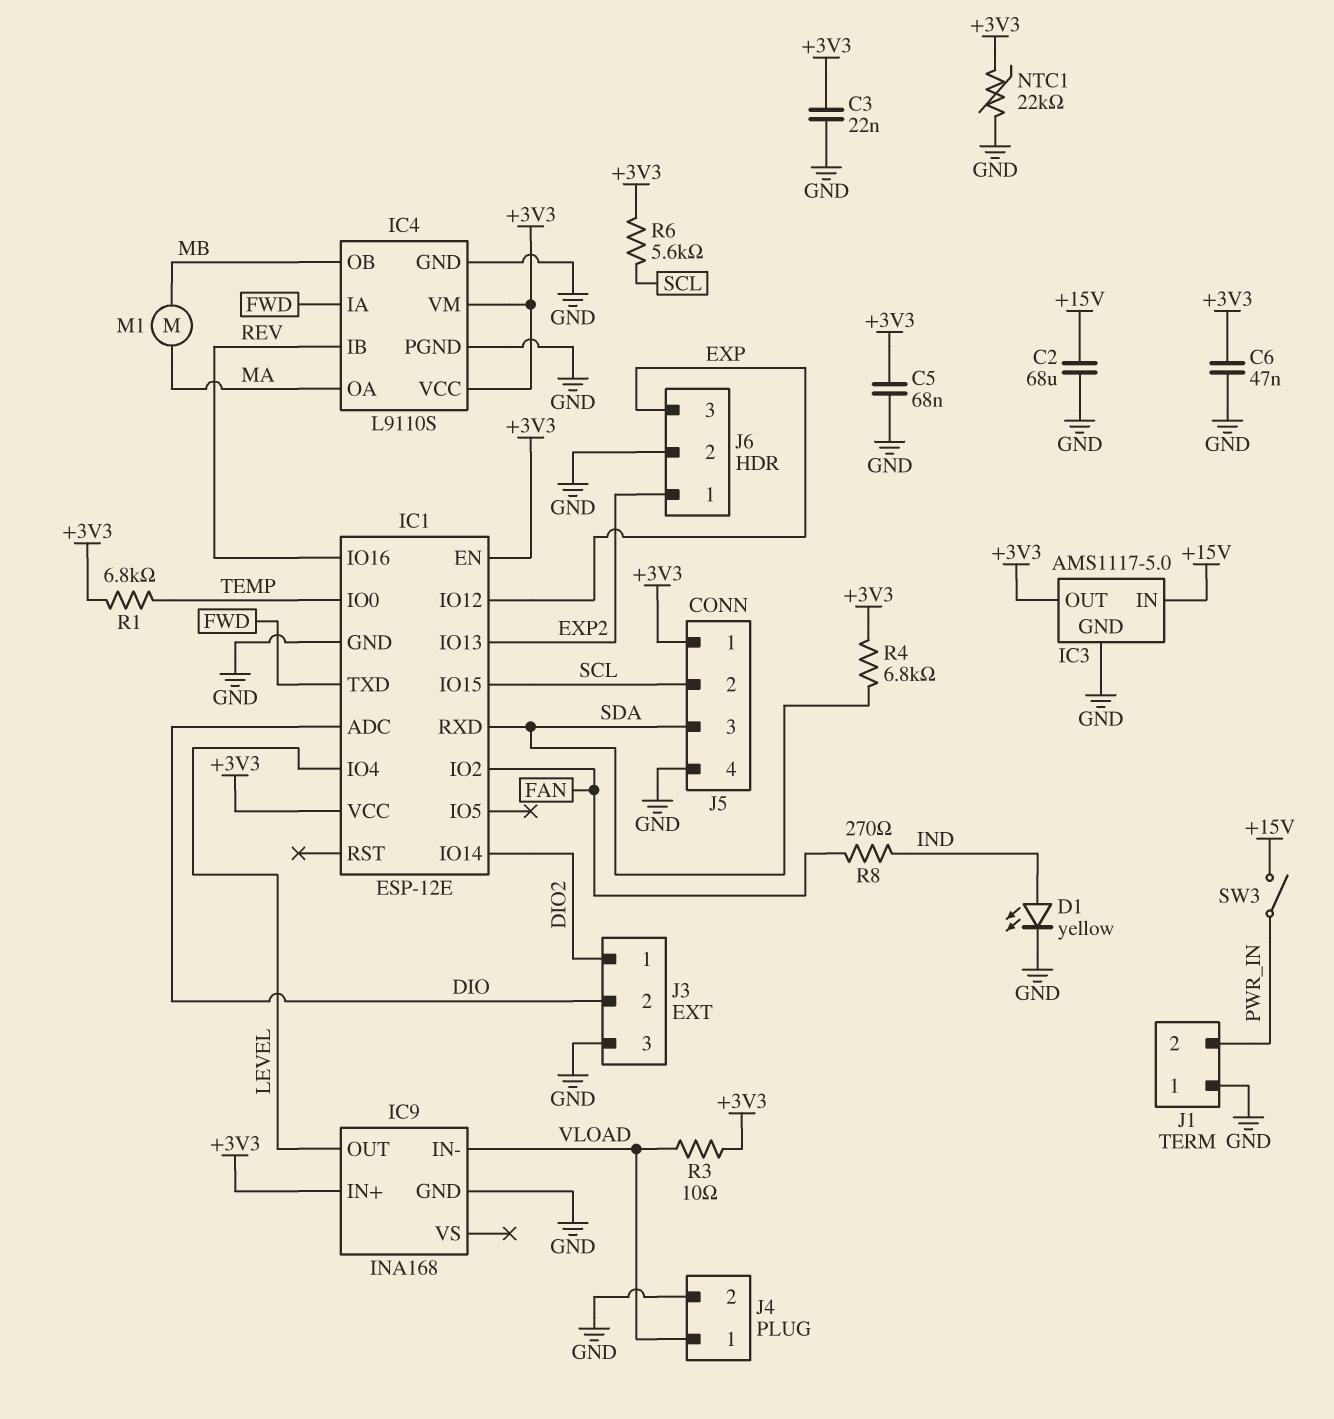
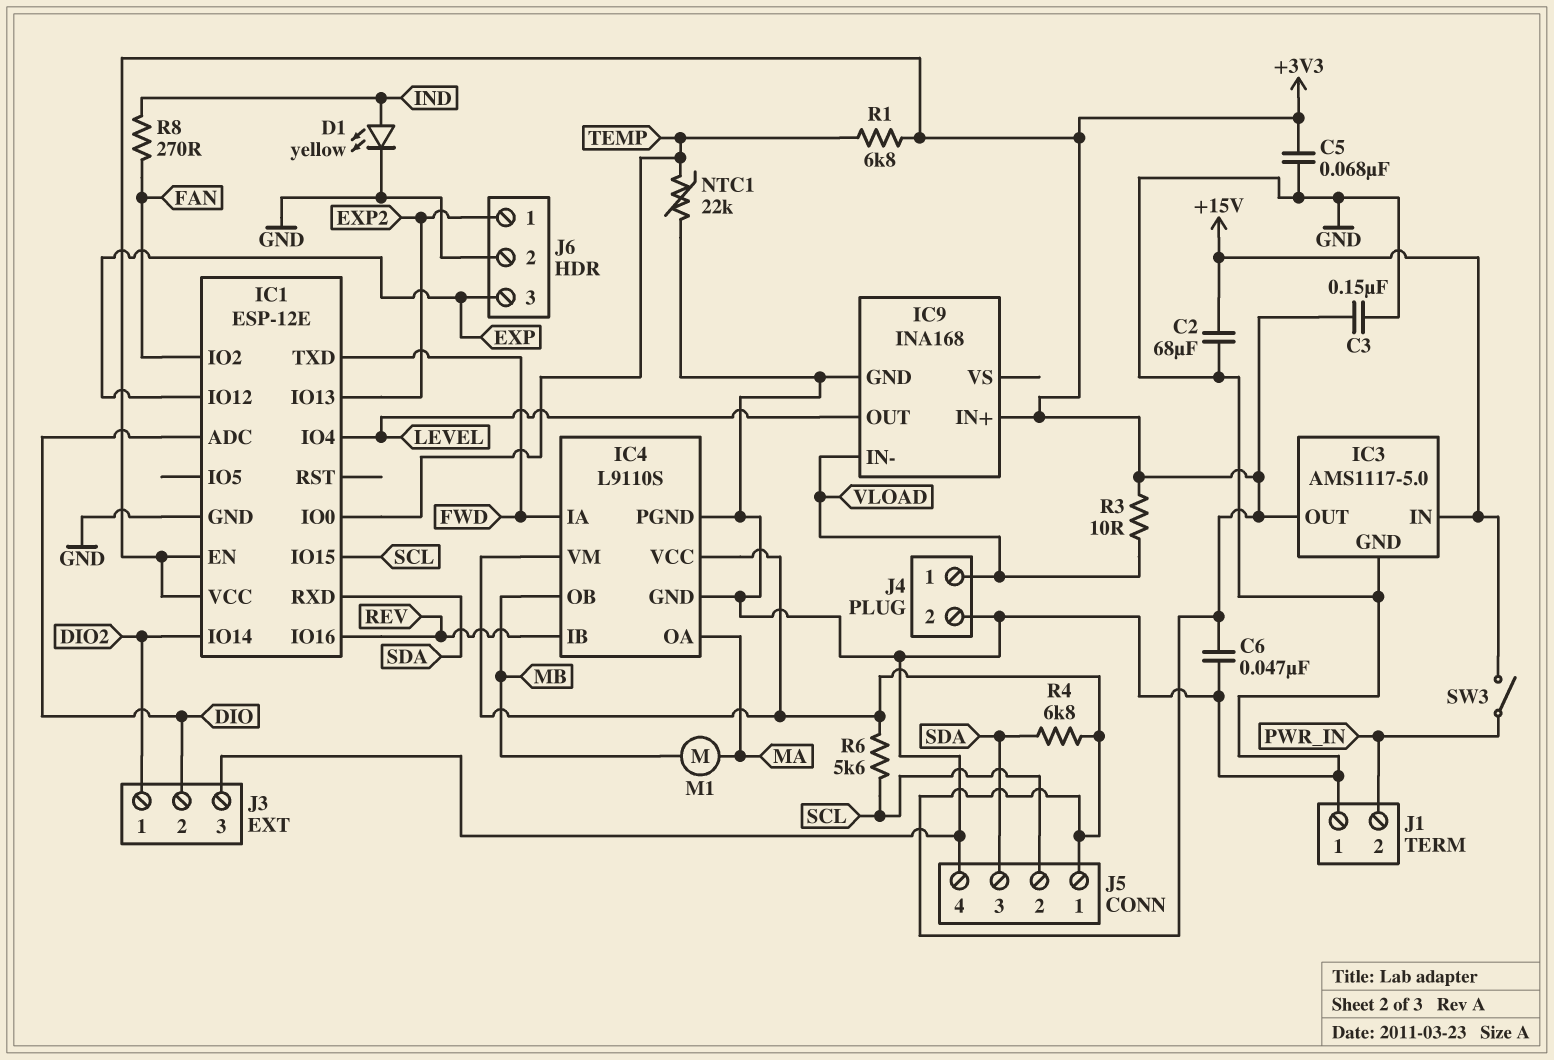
C3: 22nF (+3V3, GND) -> 150nF (+3V3, GND)
NTC1: 22k (+3V3, GND) -> 22k (GND, TEMP)

